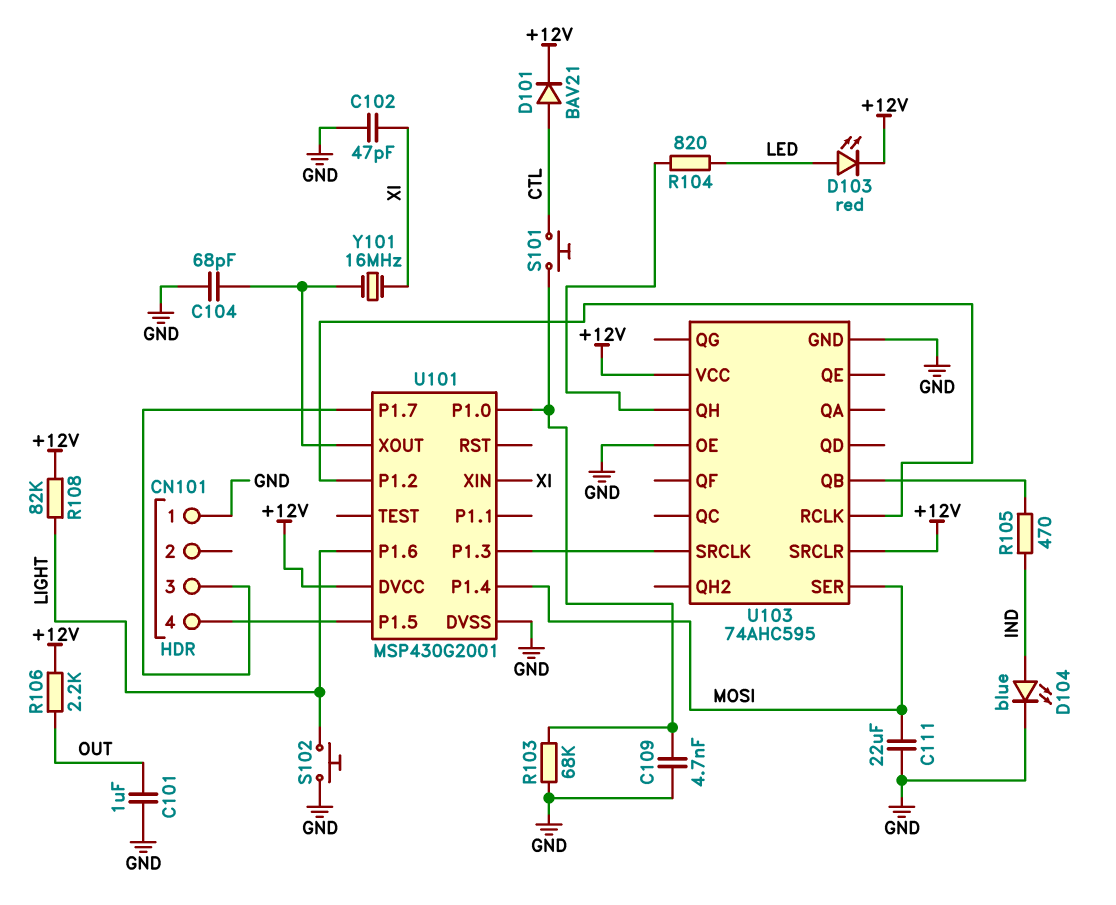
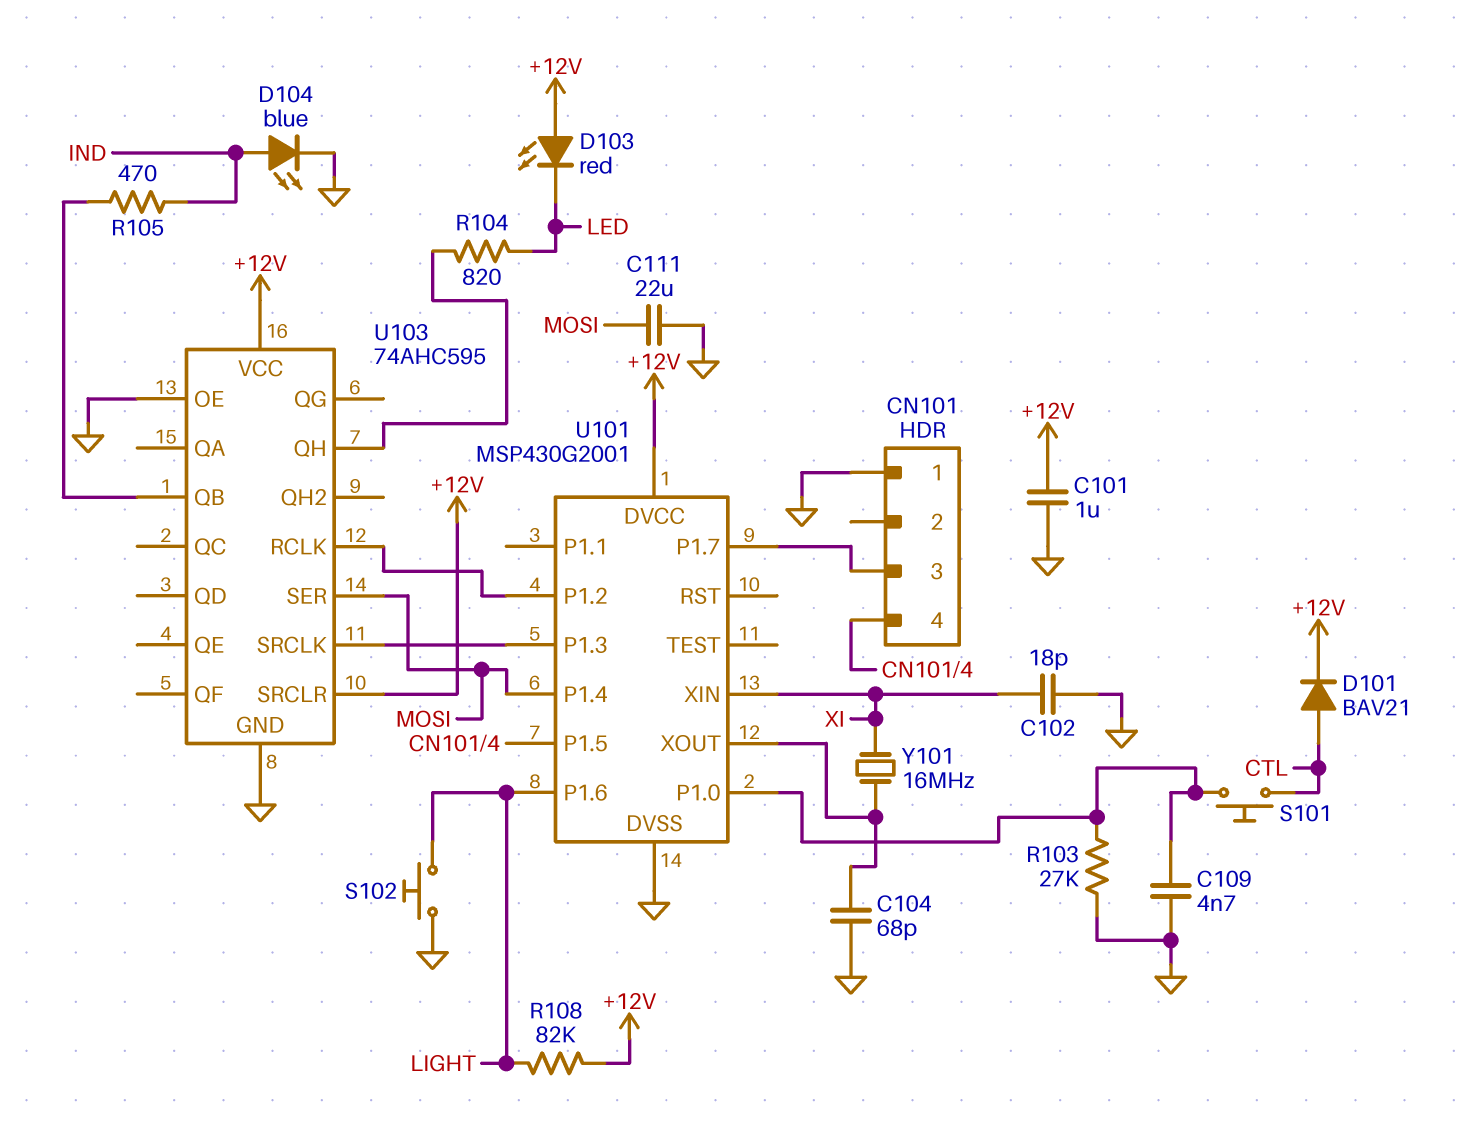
C101: 1uF (GND, OUT) -> 1uF (+12V, GND)
C102: 47pF (GND, XI) -> 18pF (GND, XI)
D103: LED red (A LED, K +12V) -> LED red (A +12V, K LED)
R103: 68k (GND, U101/P1.0) -> 27k (GND, U101/P1.0)
R106: 2.2k (+12V, OUT) -> none

